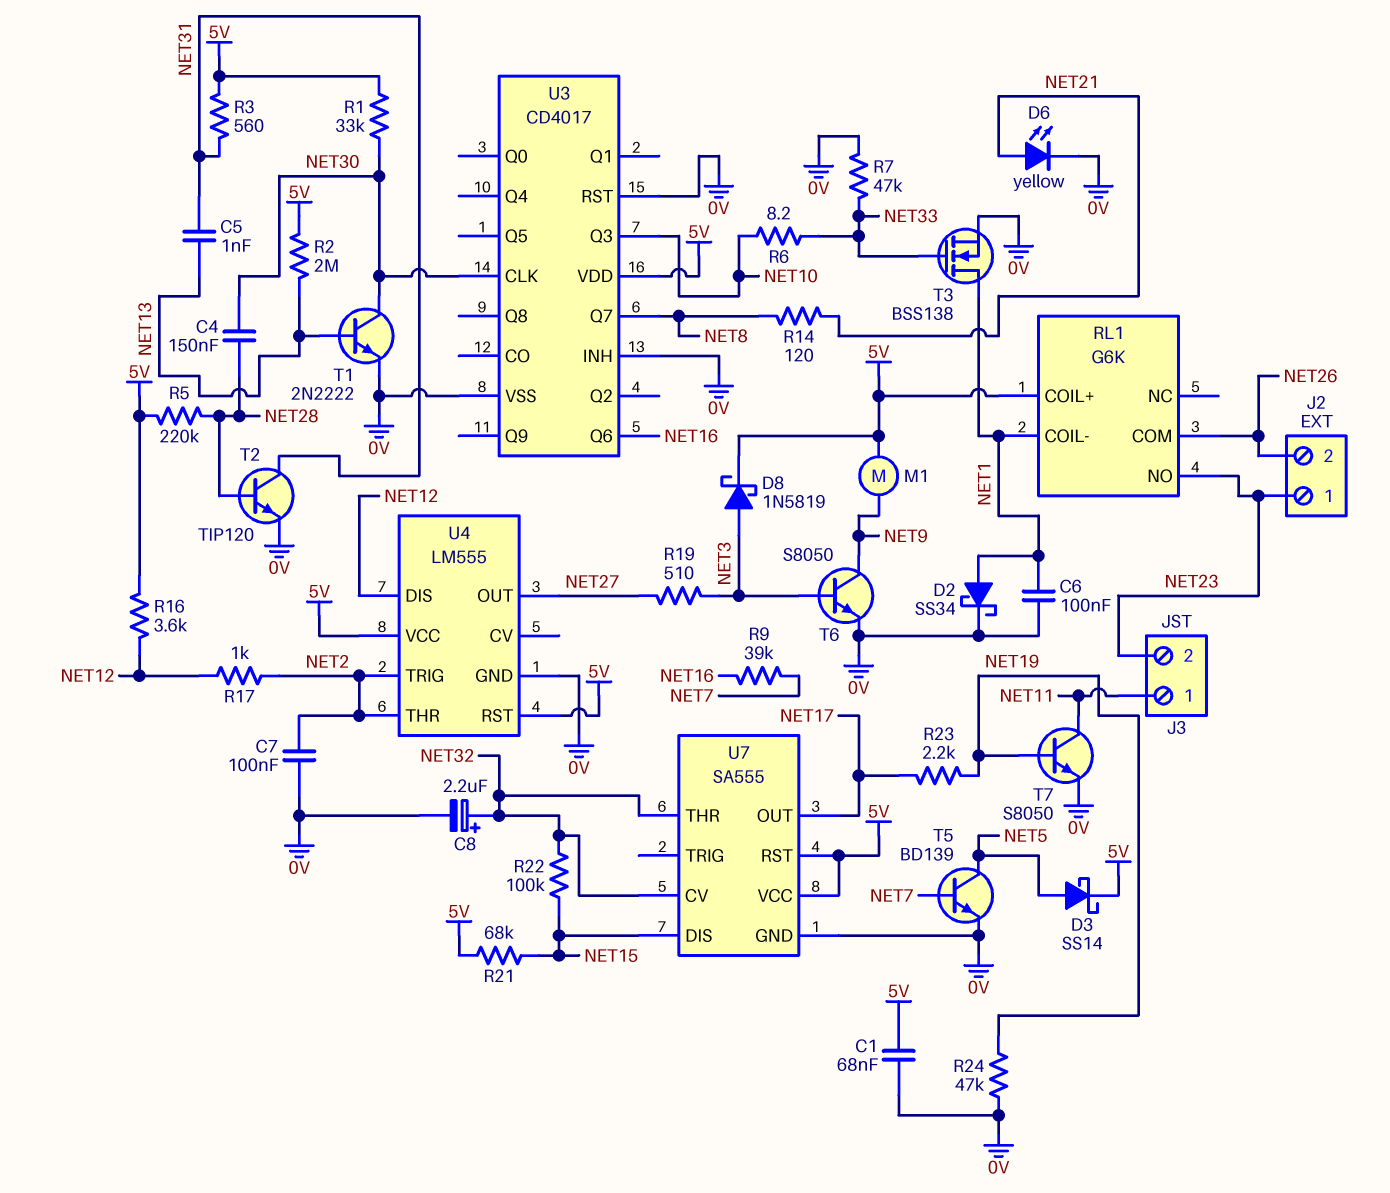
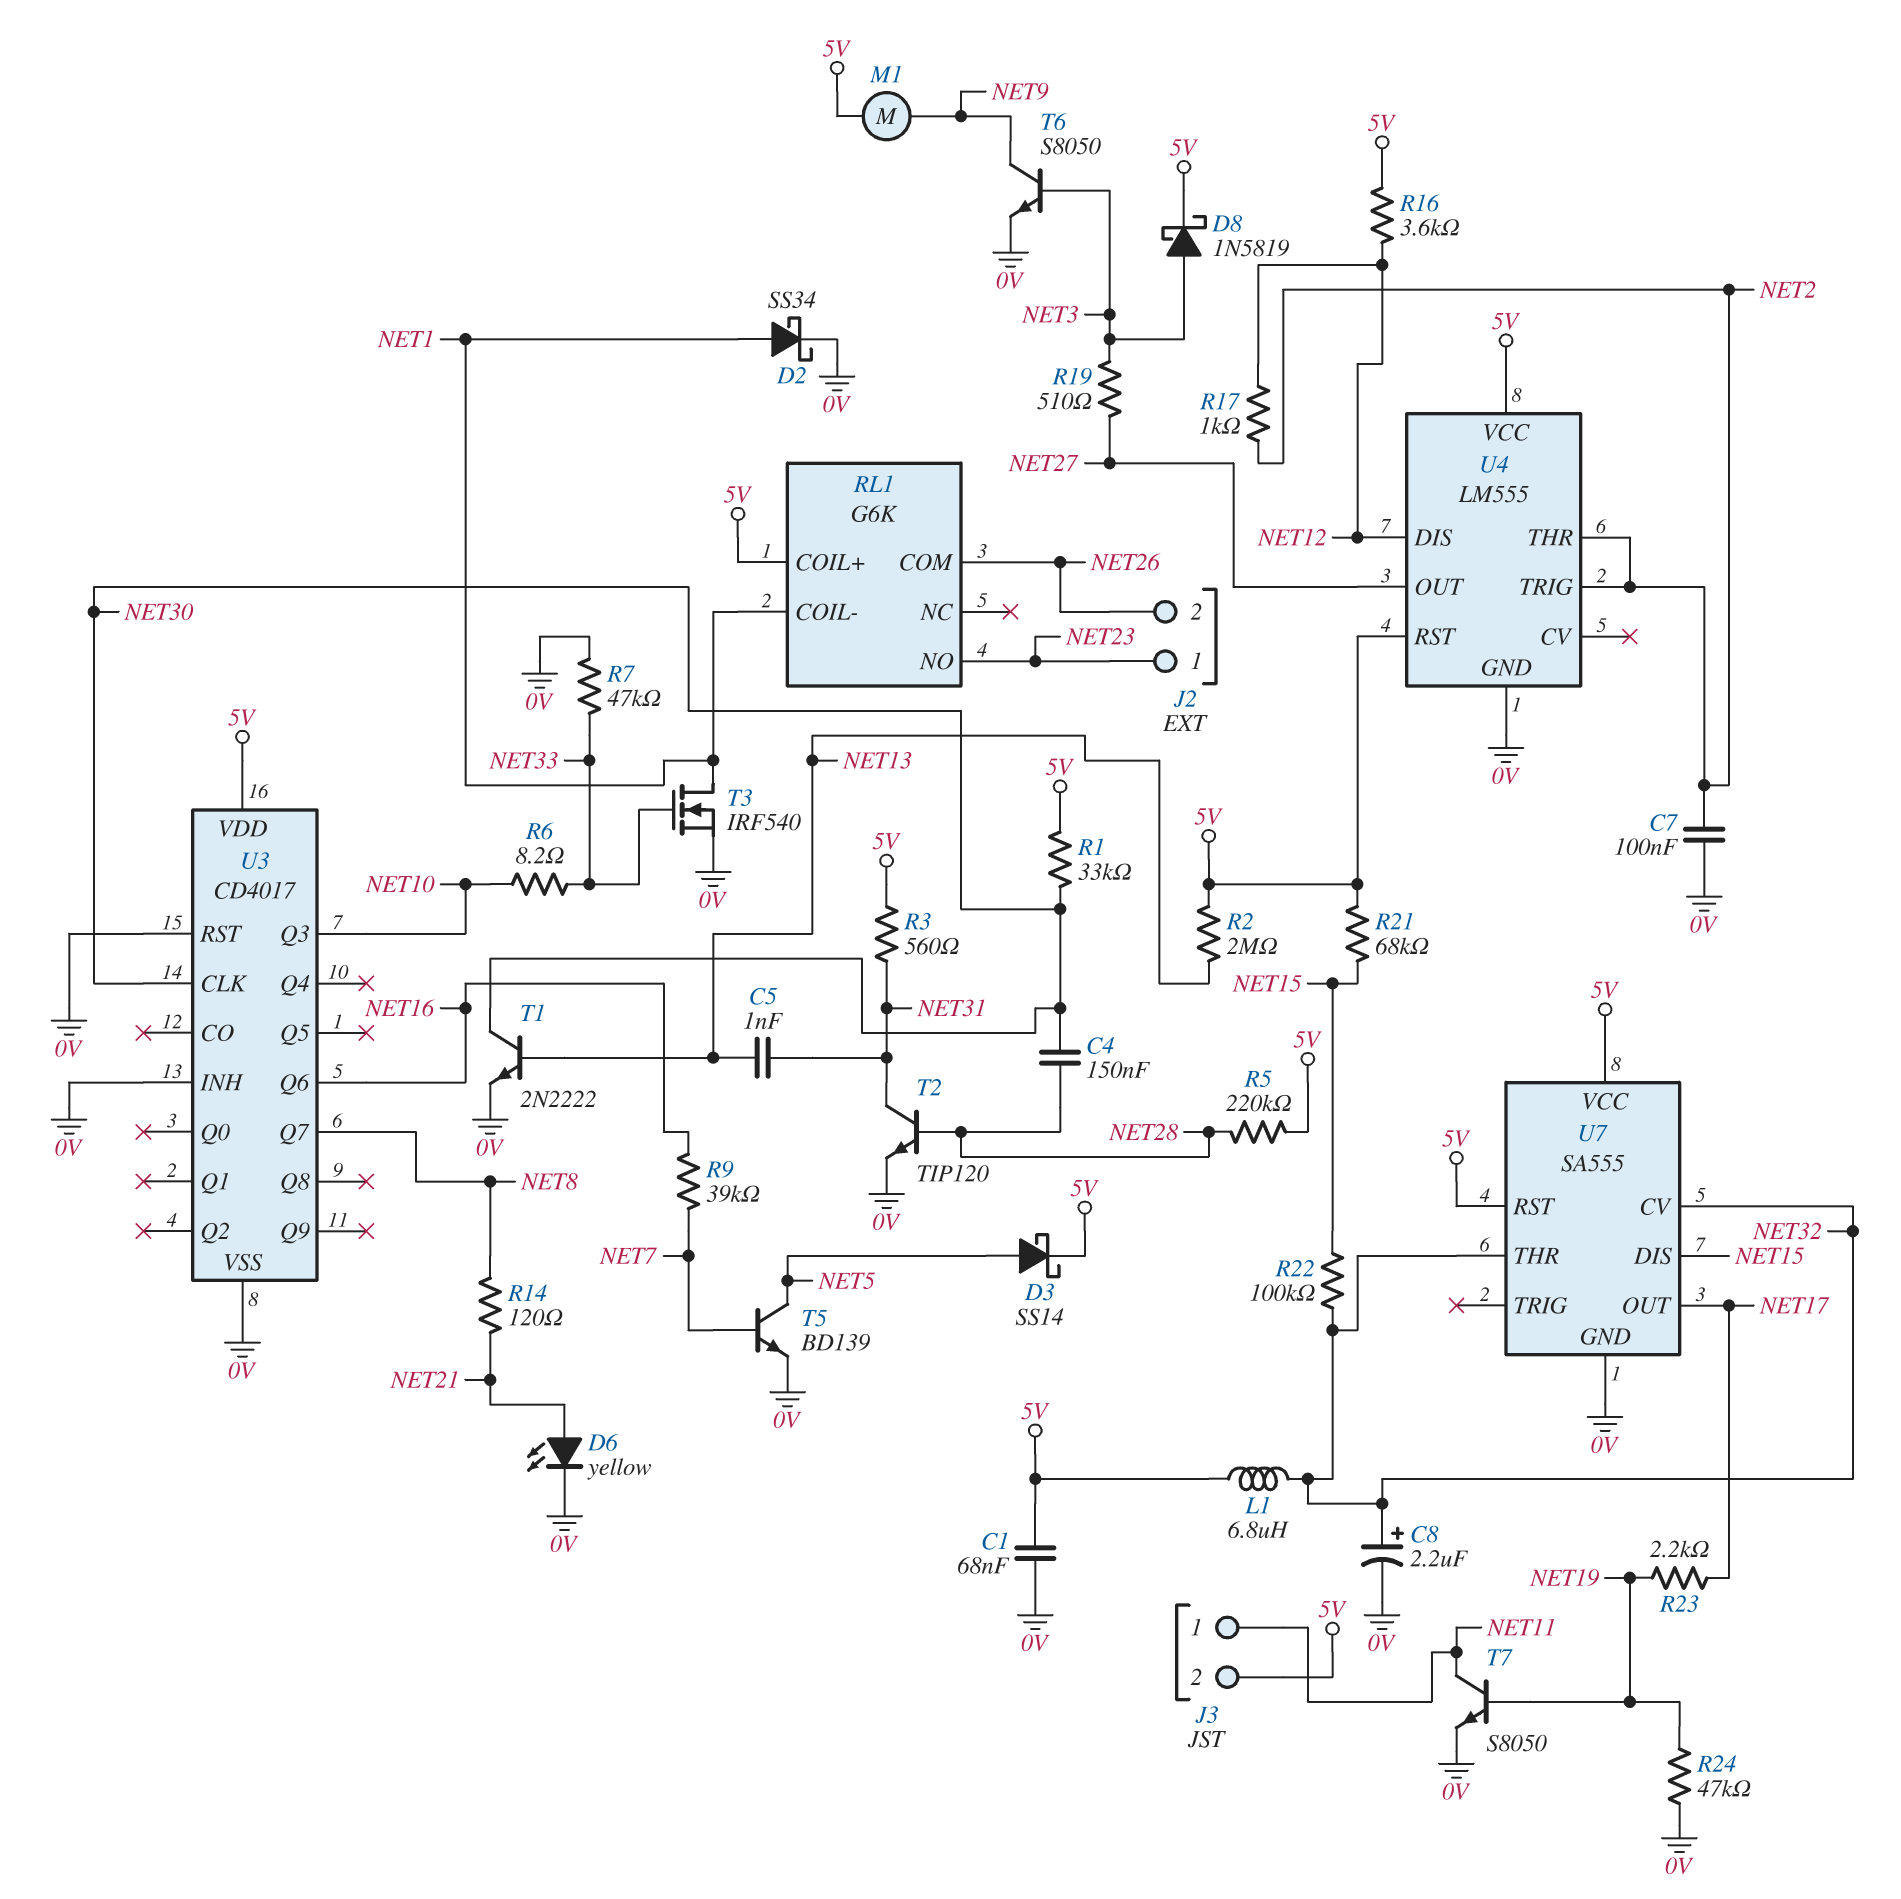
C6: 100nF (0V, NET1) -> none
J3 pin 2: NET23 -> 5V
L1: none -> 6.8uH (5V, NET32)
T3: NMOS BSS138 (G NET33, D NET1, S 0V) -> NMOS IRF540 (G NET33, D NET1, S 0V)

